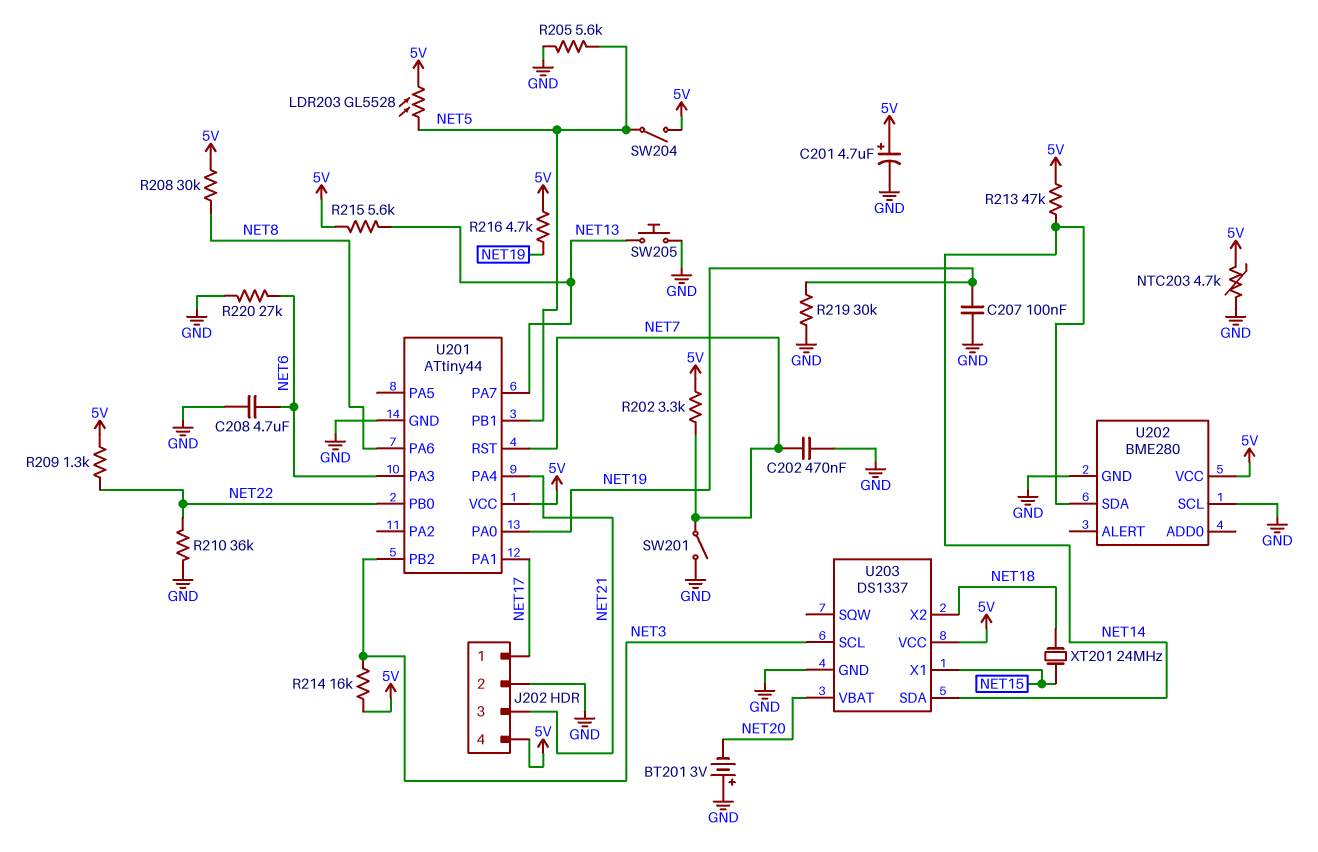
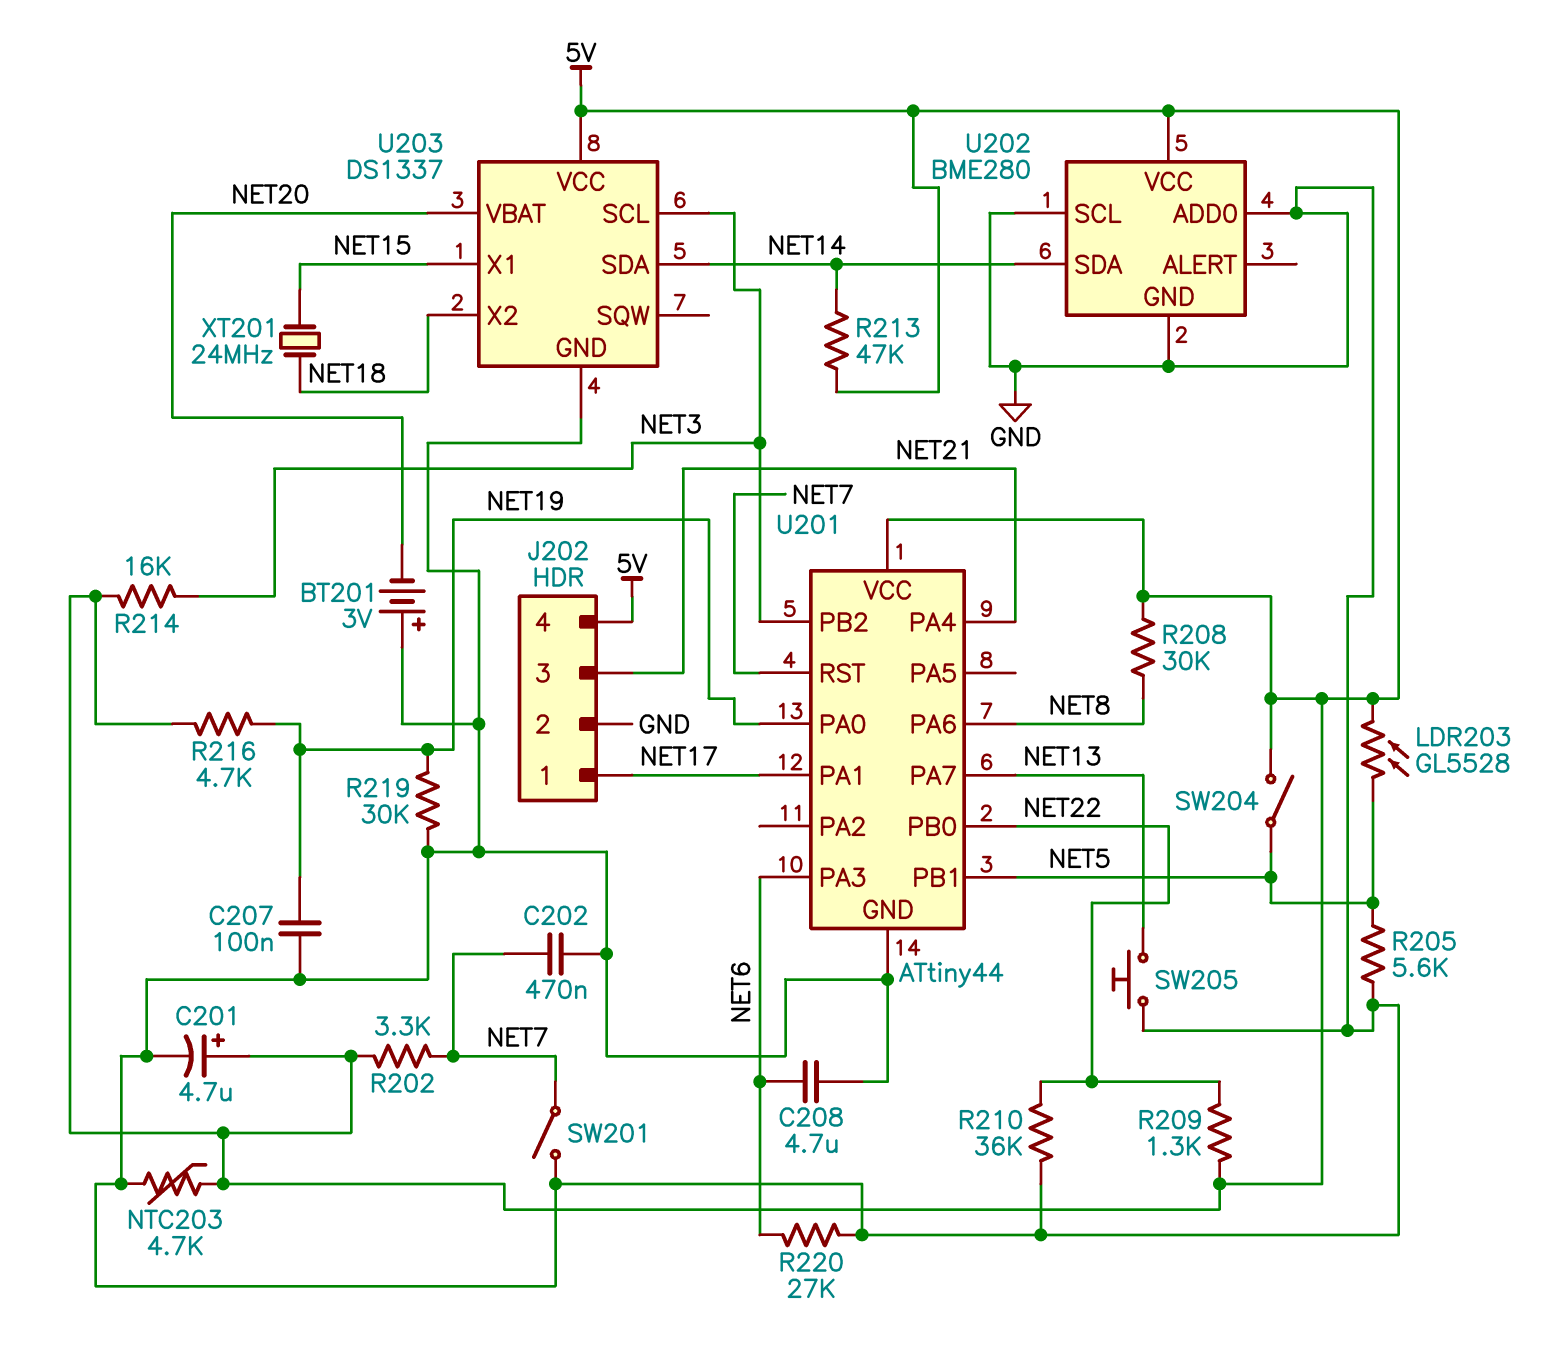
R215: 5.6k (5V, NET13) -> none
U202 pin ADD0: none -> GND

